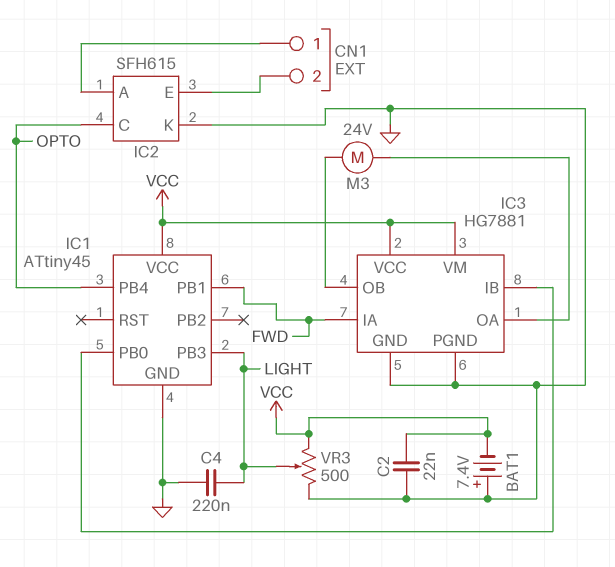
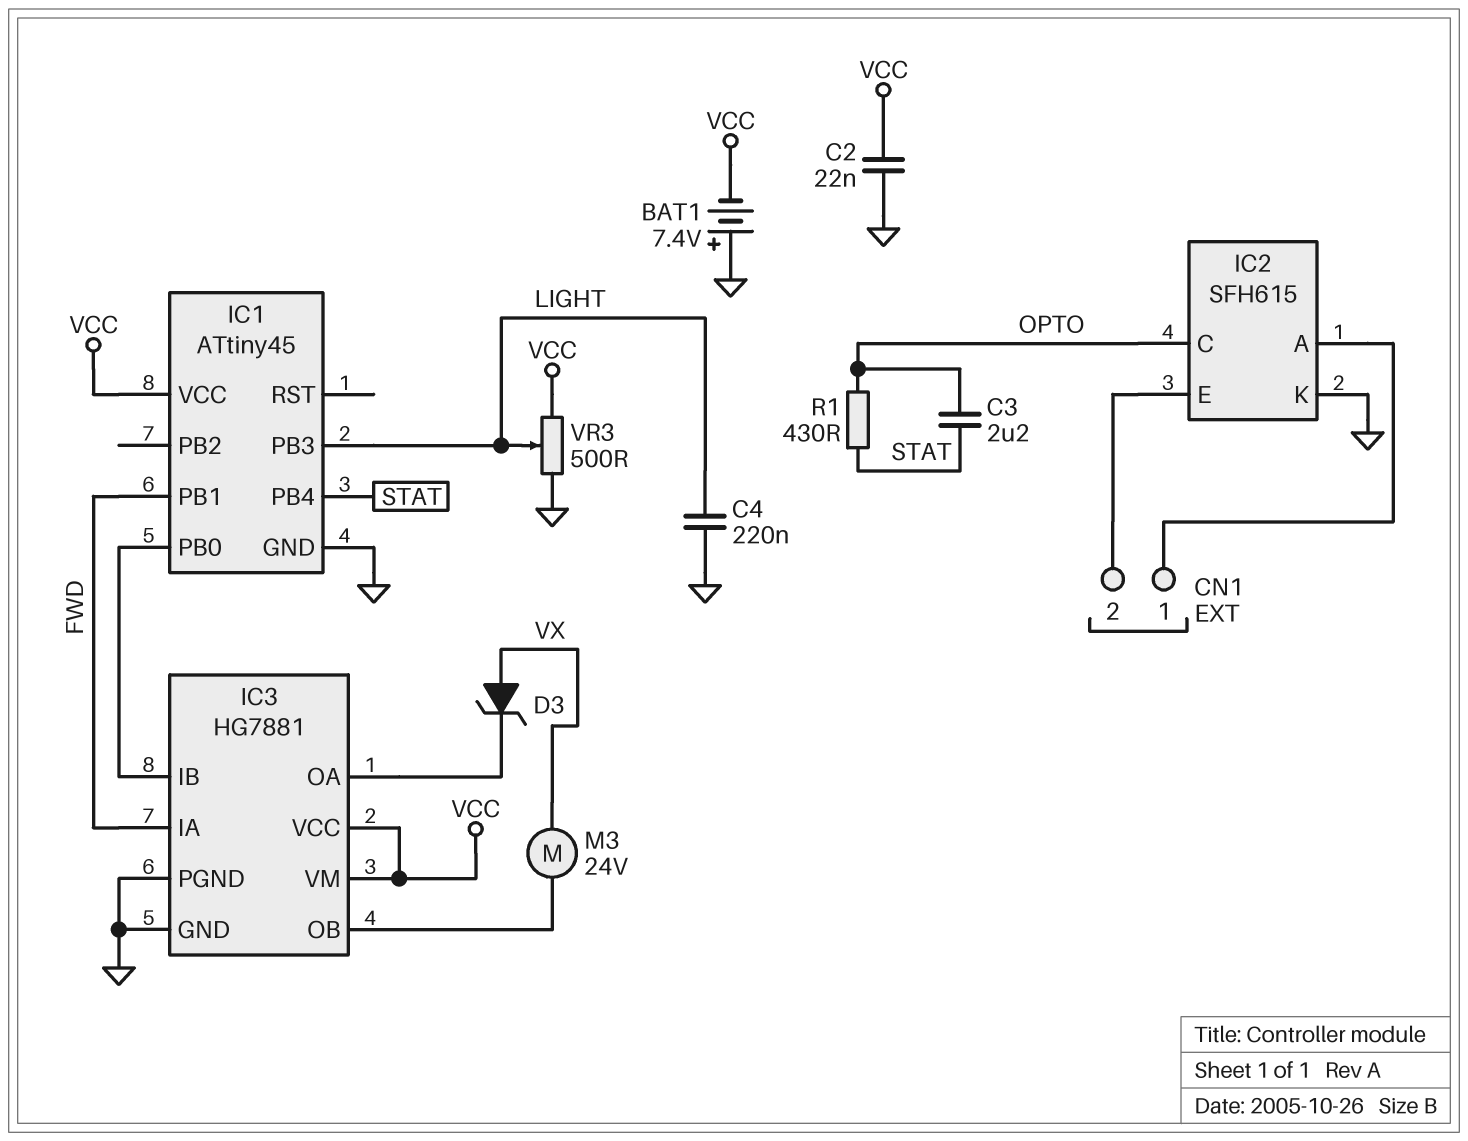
C3: none -> 2.2uF (OPTO, STAT)
D3: none -> zener (A VX, K IC3/OA)
IC1 pin PB4: OPTO -> STAT
M3: motor 24V (IC3/OA, IC3/OB) -> motor 24V (IC3/OB, VX)
R1: none -> 430 (OPTO, STAT)

